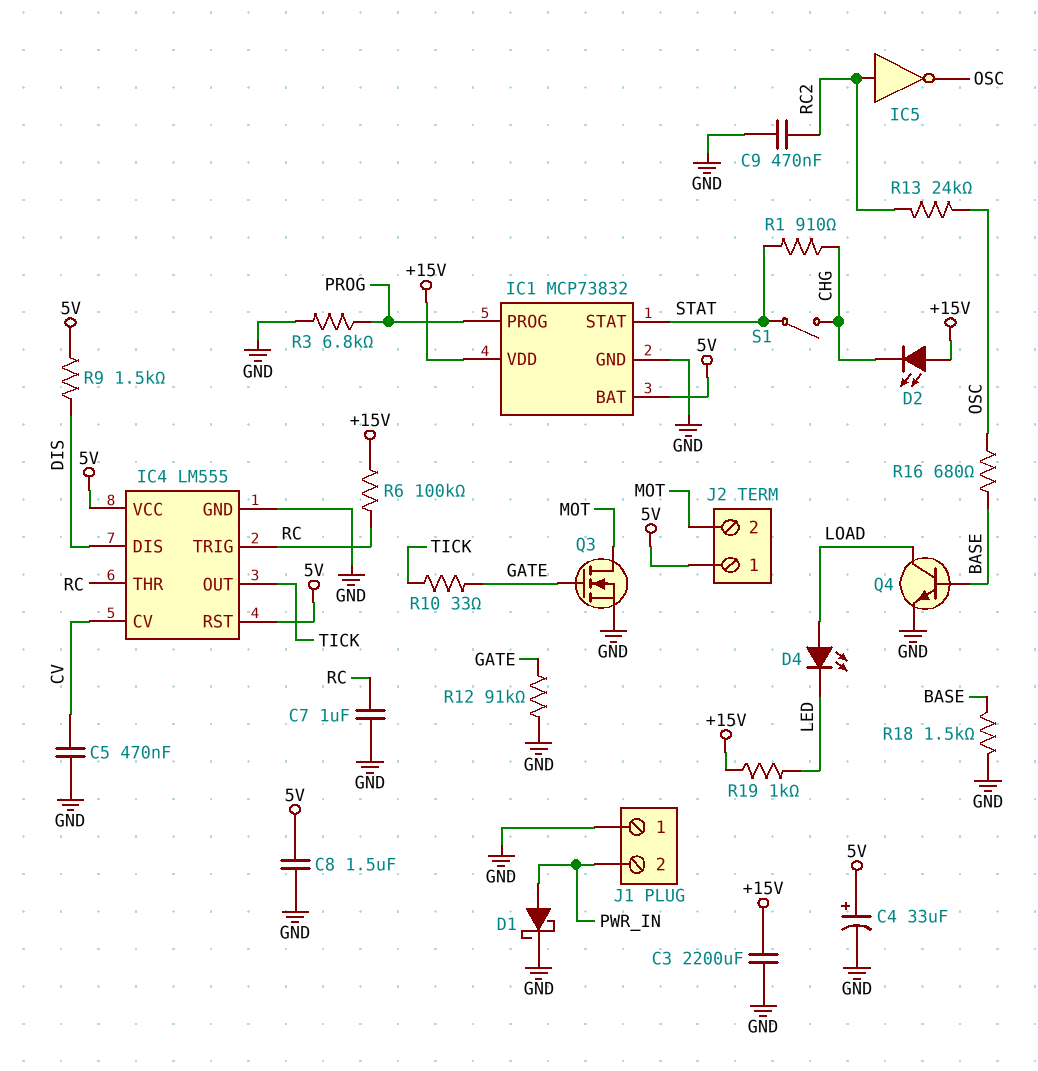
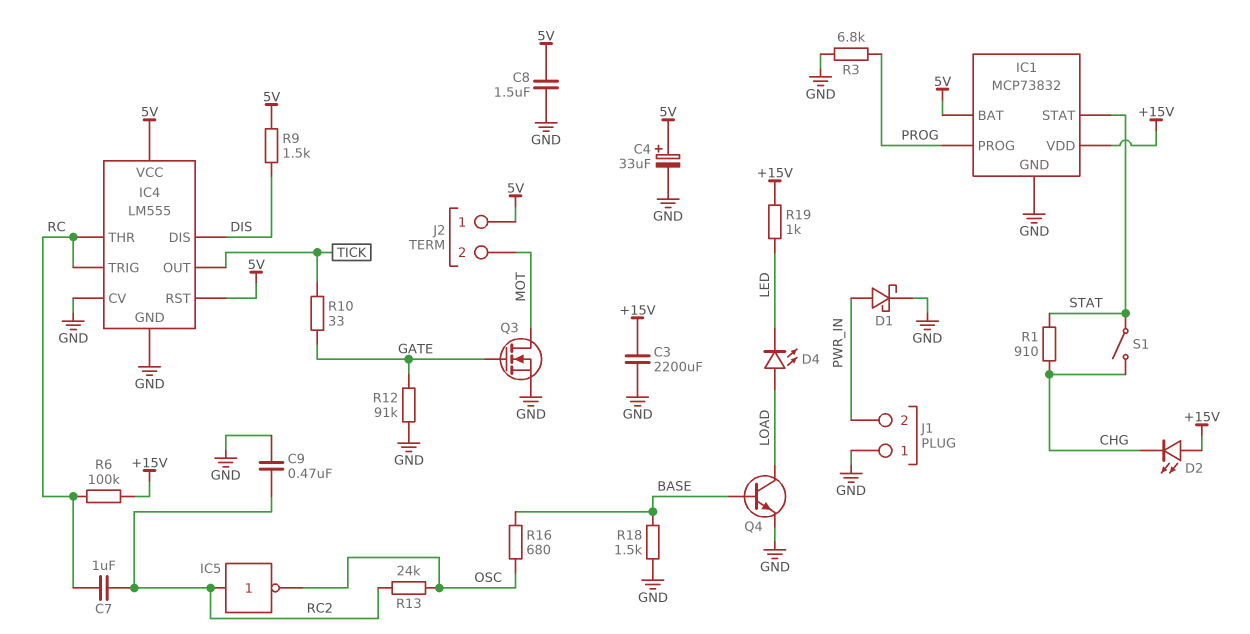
C5: 470nF (CV, GND) -> none
C7: 1uF (GND, RC) -> 1uF (RC, RC2)
IC4 pin CV: CV -> GND

